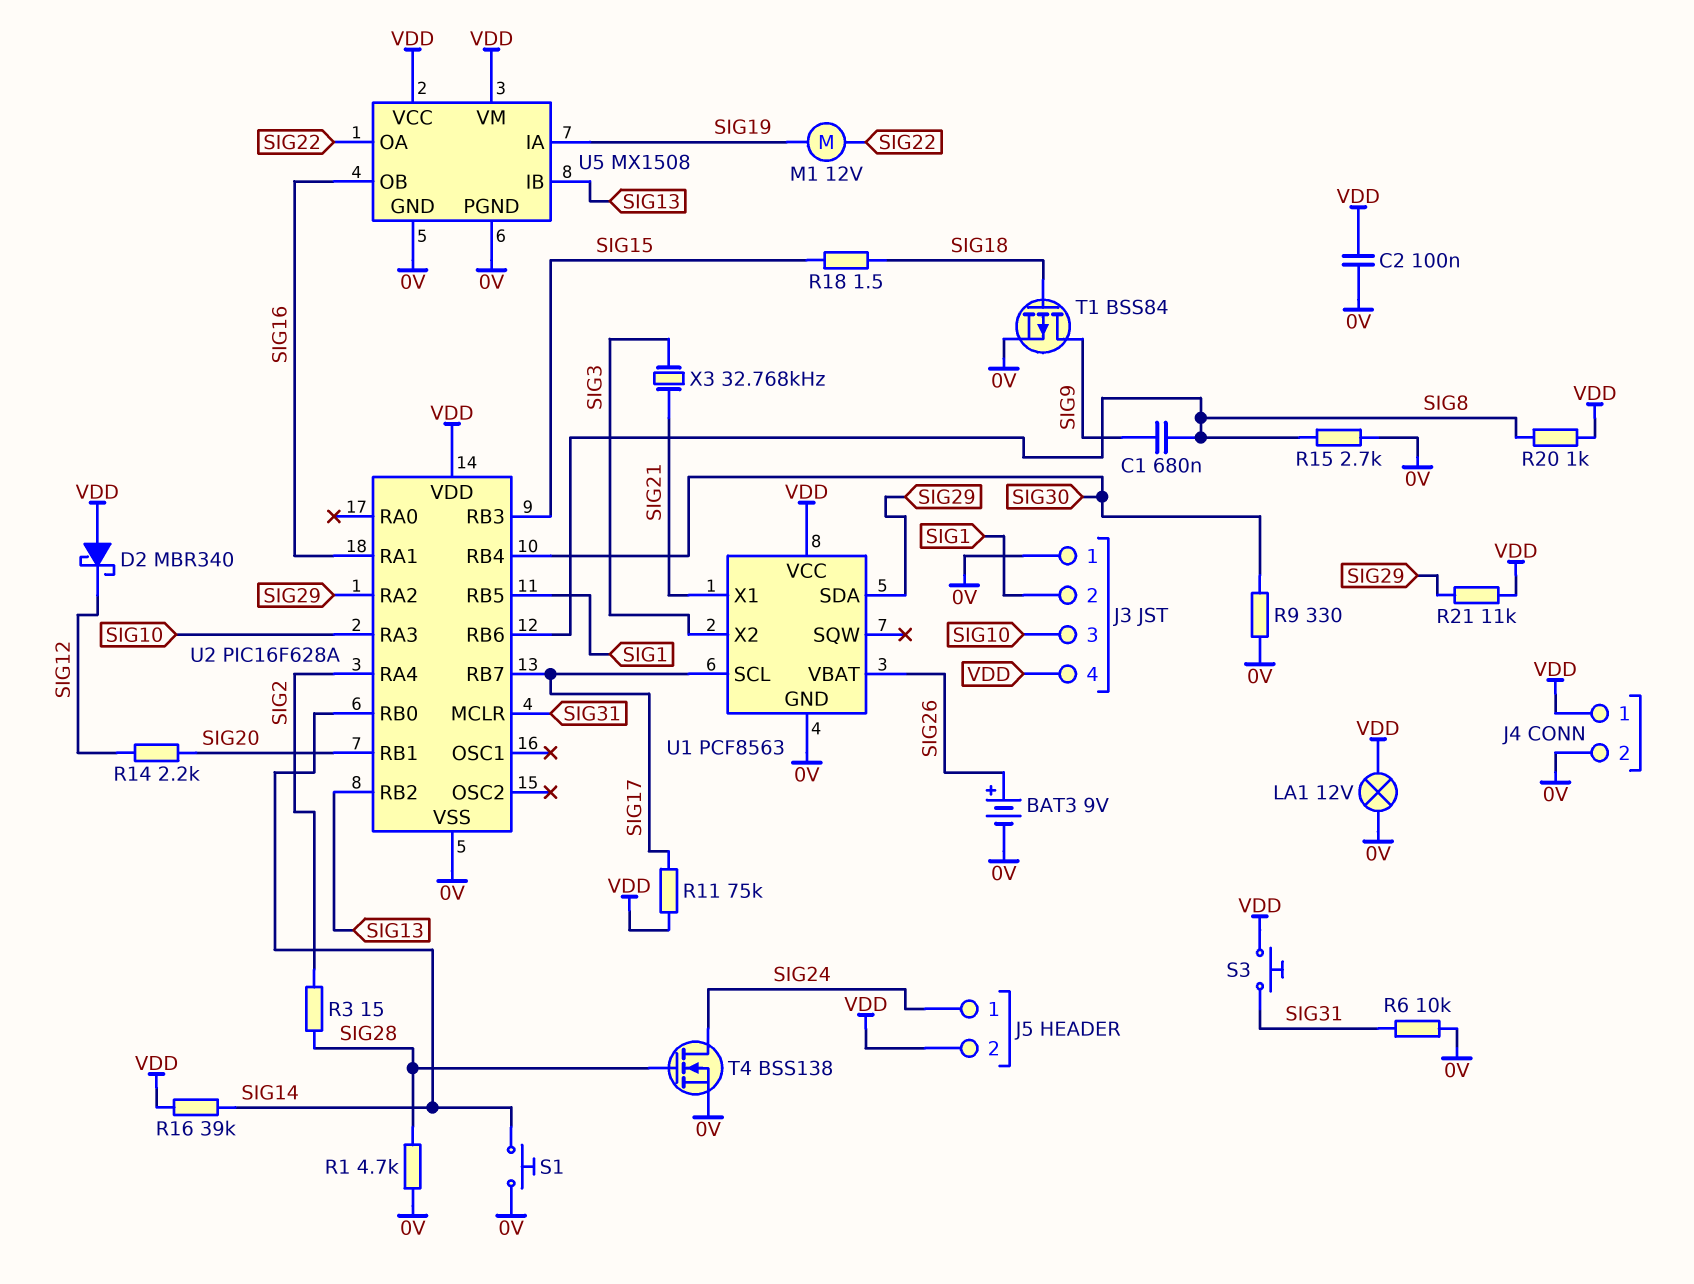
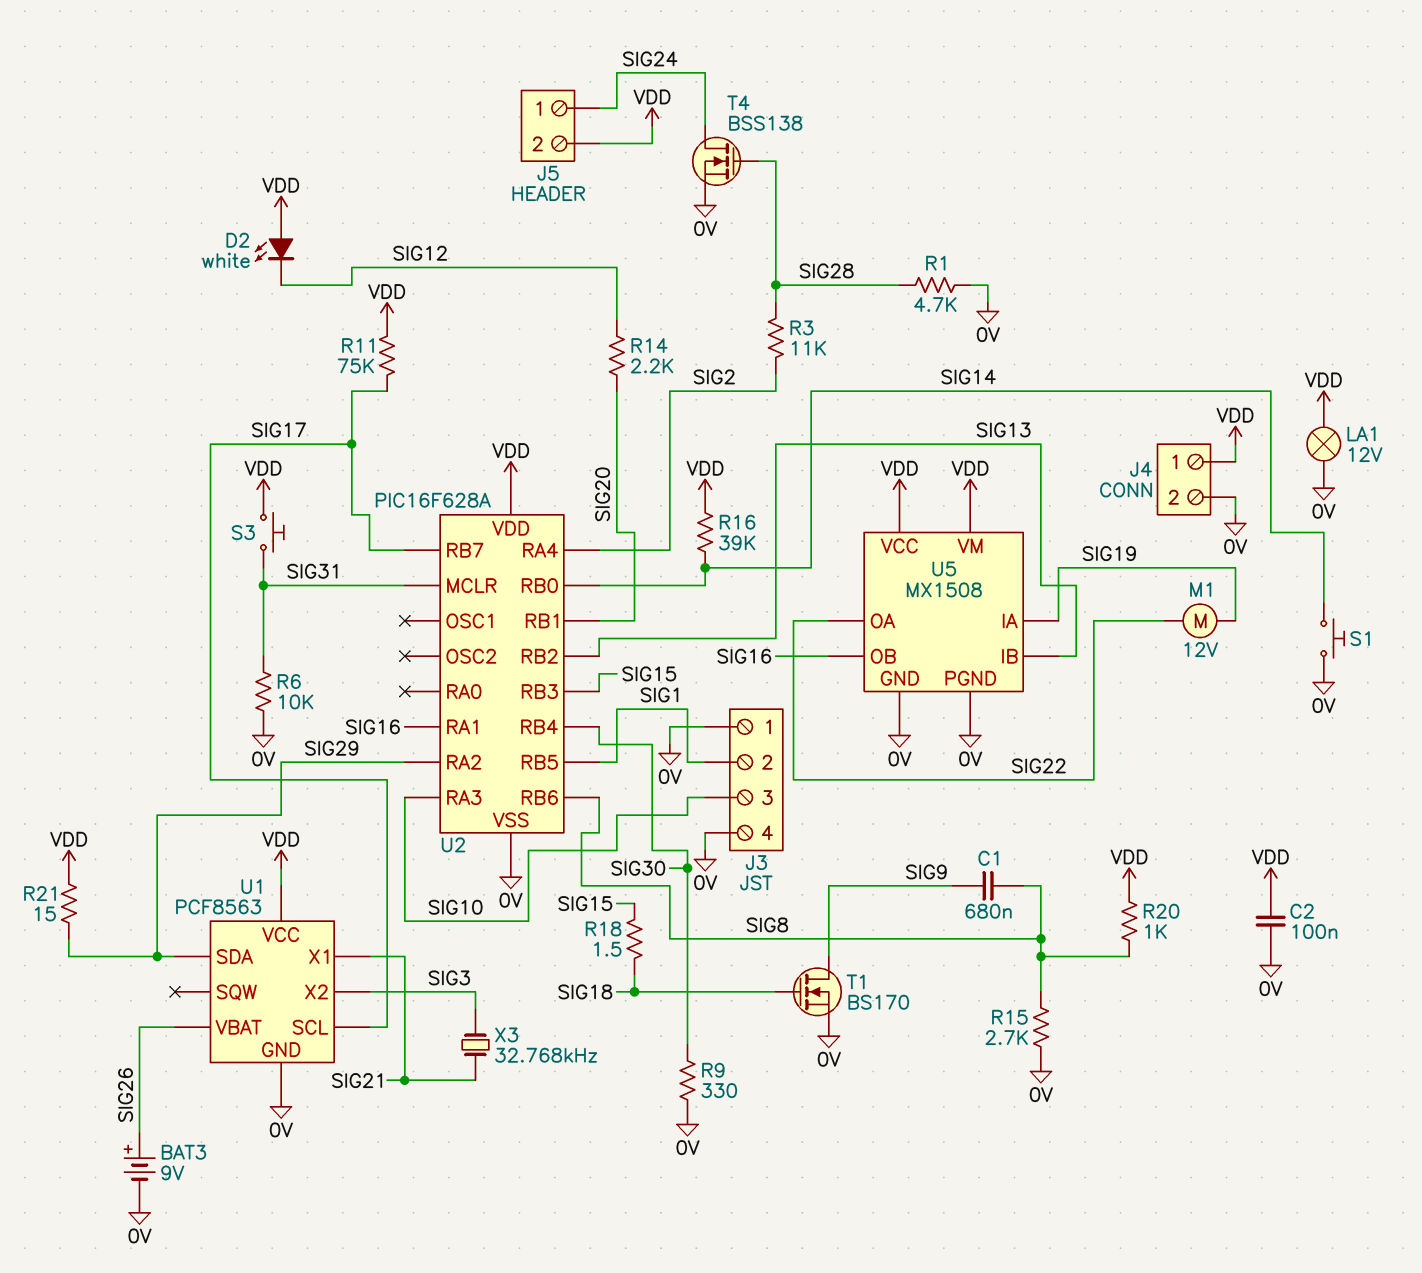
D2: schottky MBR340 (A VDD, K SIG12) -> LED white (A VDD, K SIG12)
J3 pin 4: VDD -> 0V
R3: 15 (SIG2, SIG28) -> 11k (SIG2, SIG28)
R21: 11k (SIG29, VDD) -> 15 (SIG29, VDD)
T1: PMOS BSS84 (G SIG18, D SIG9, S 0V) -> NMOS BS170 (G SIG18, D SIG9, S 0V)

